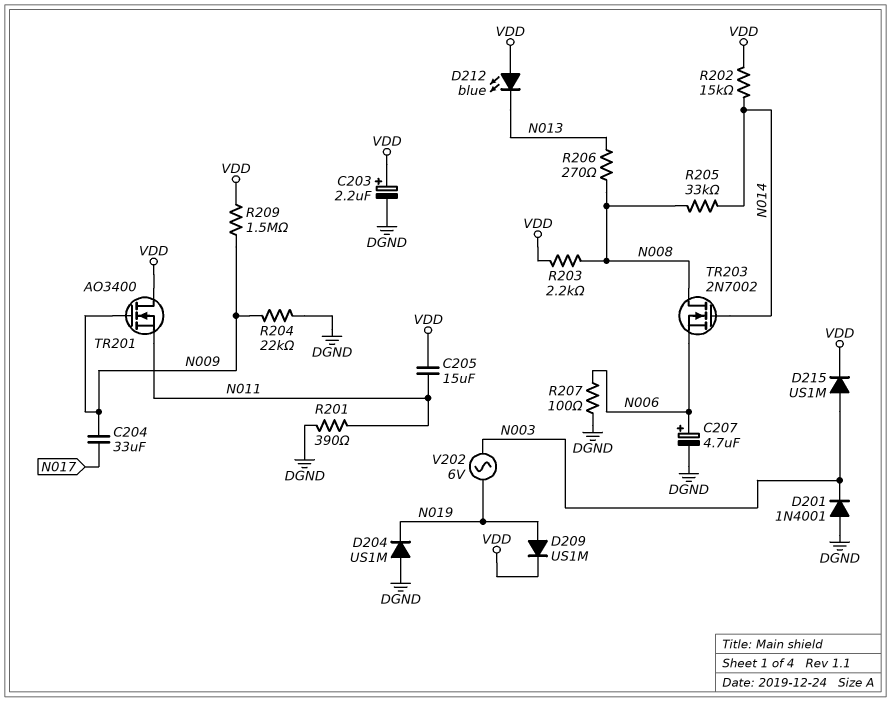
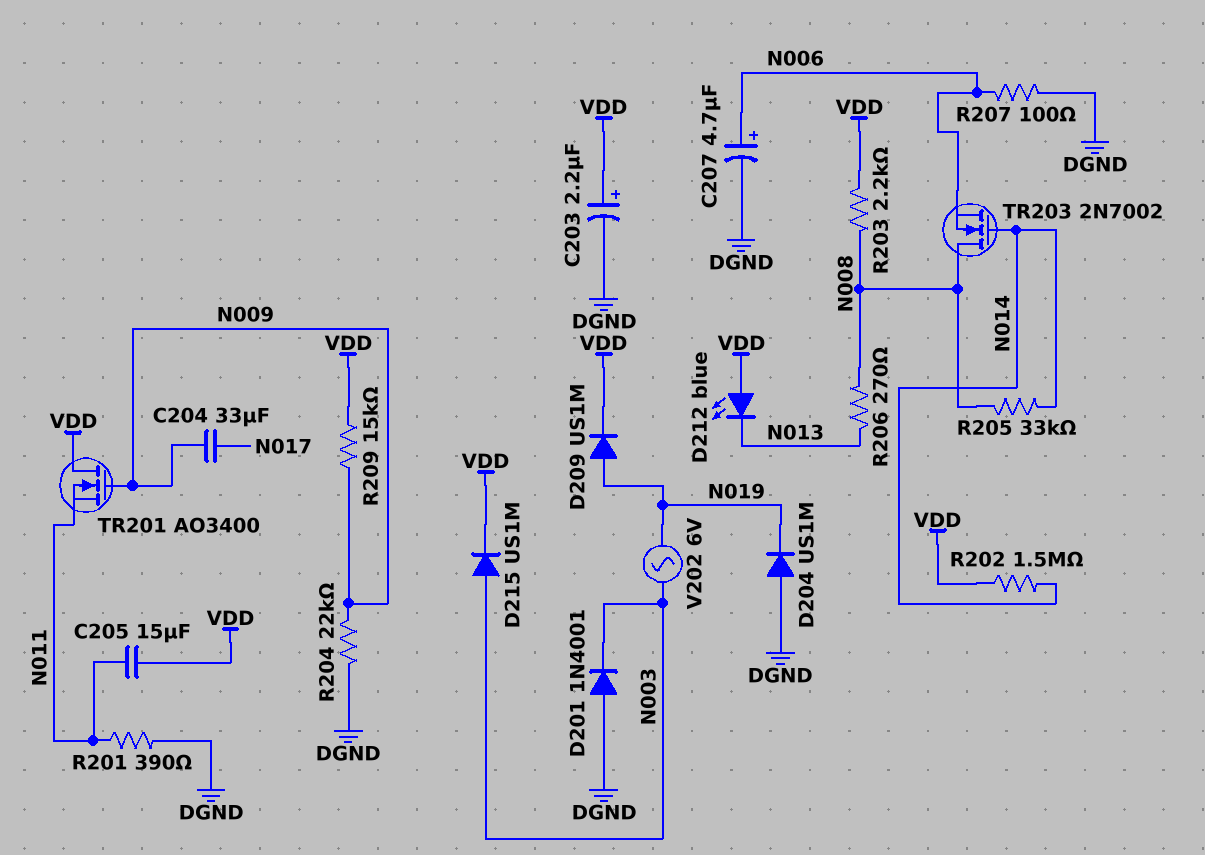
R202: 15k (N014, VDD) -> 1.5M (N014, VDD)
R209: 1.5M (N009, VDD) -> 15k (N009, VDD)

